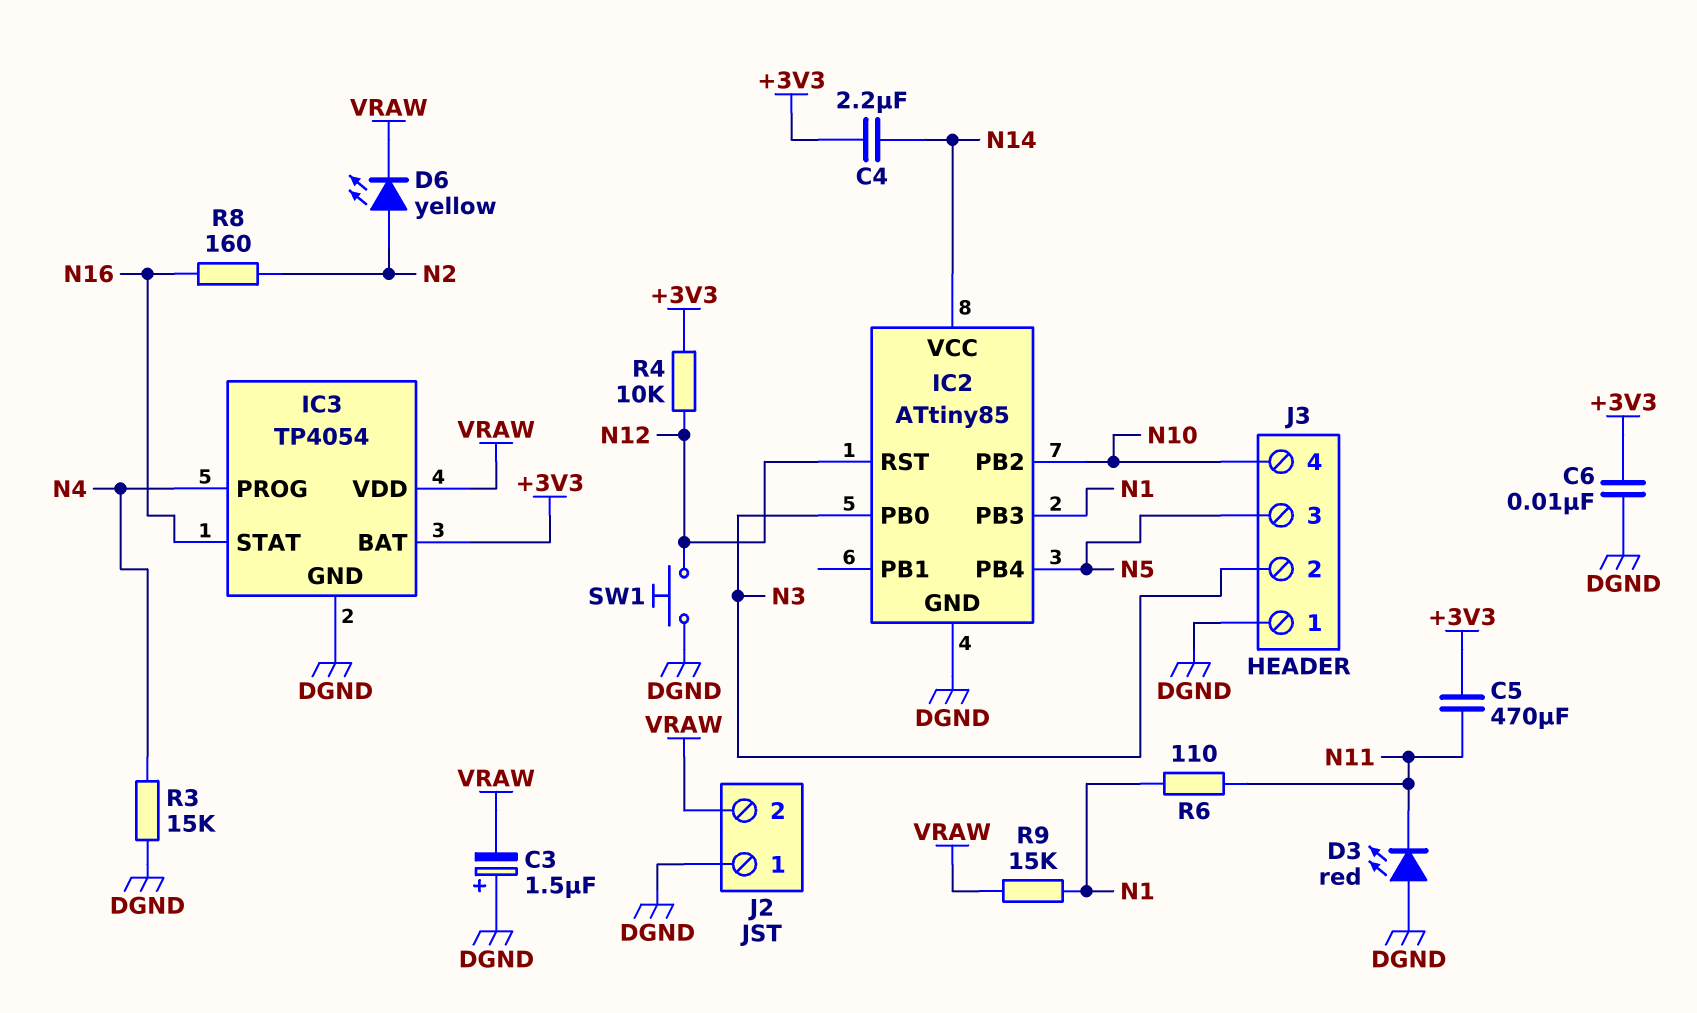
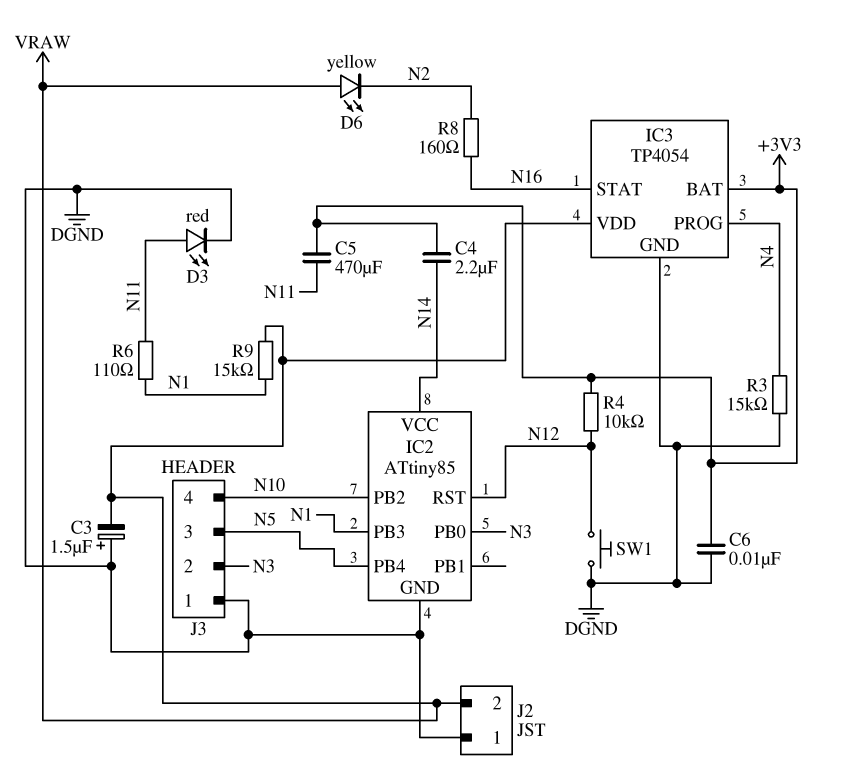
D3: LED red (A DGND, K N11) -> LED red (A N11, K DGND)
D6: LED yellow (A N2, K VRAW) -> LED yellow (A VRAW, K N2)

